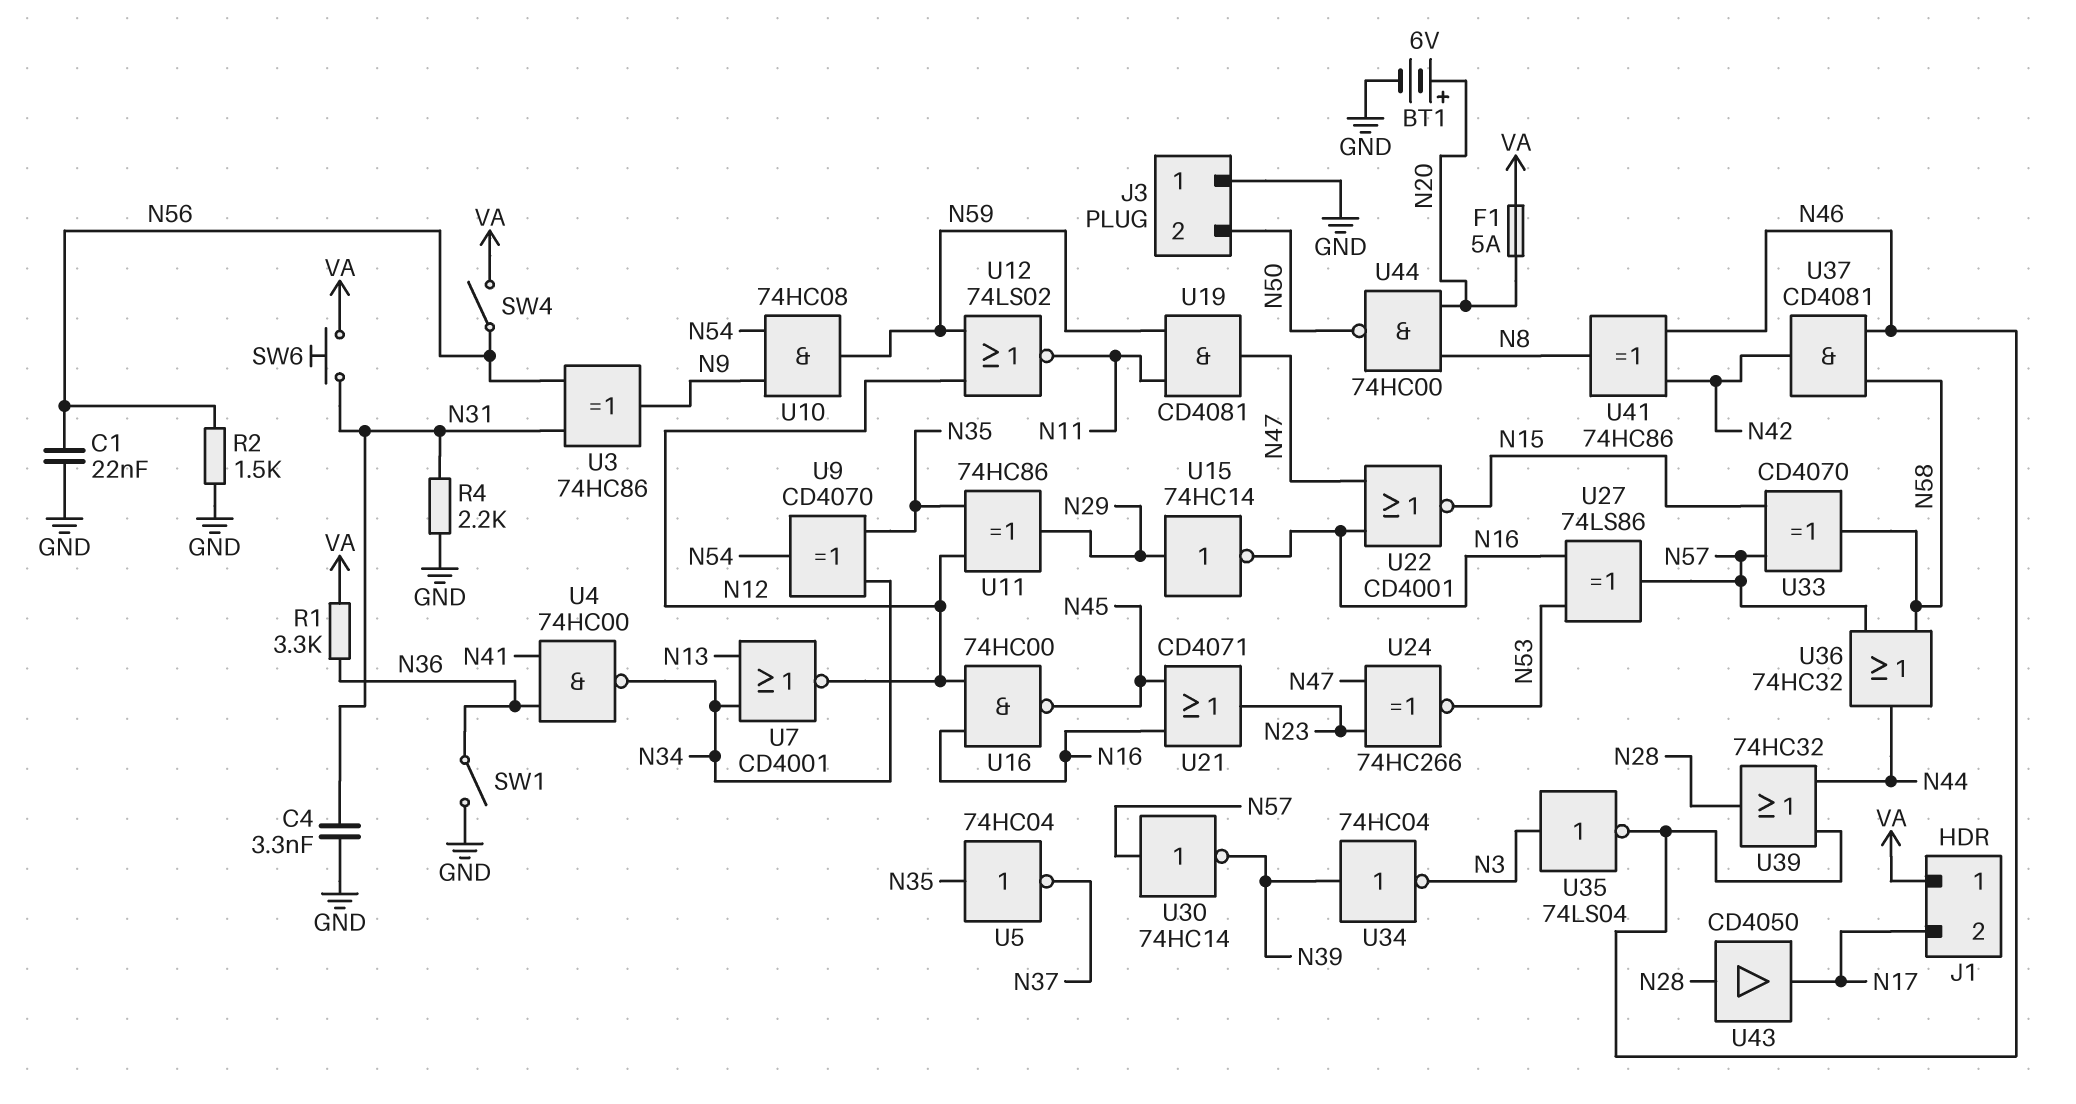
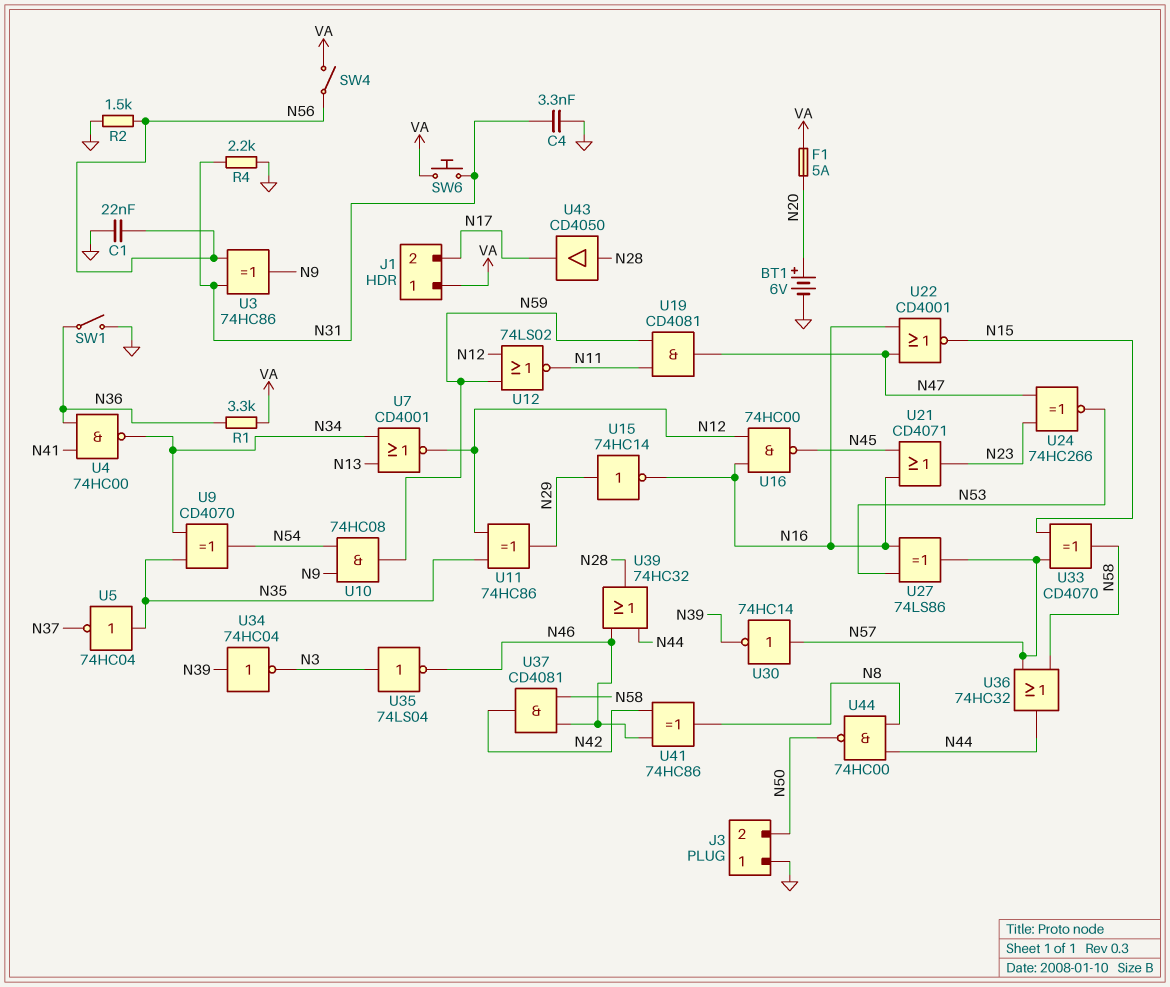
U44: NAND 74HC00 (in N8, in N20, out N50) -> NAND 74HC00 (in N8, in N44, out N50)

